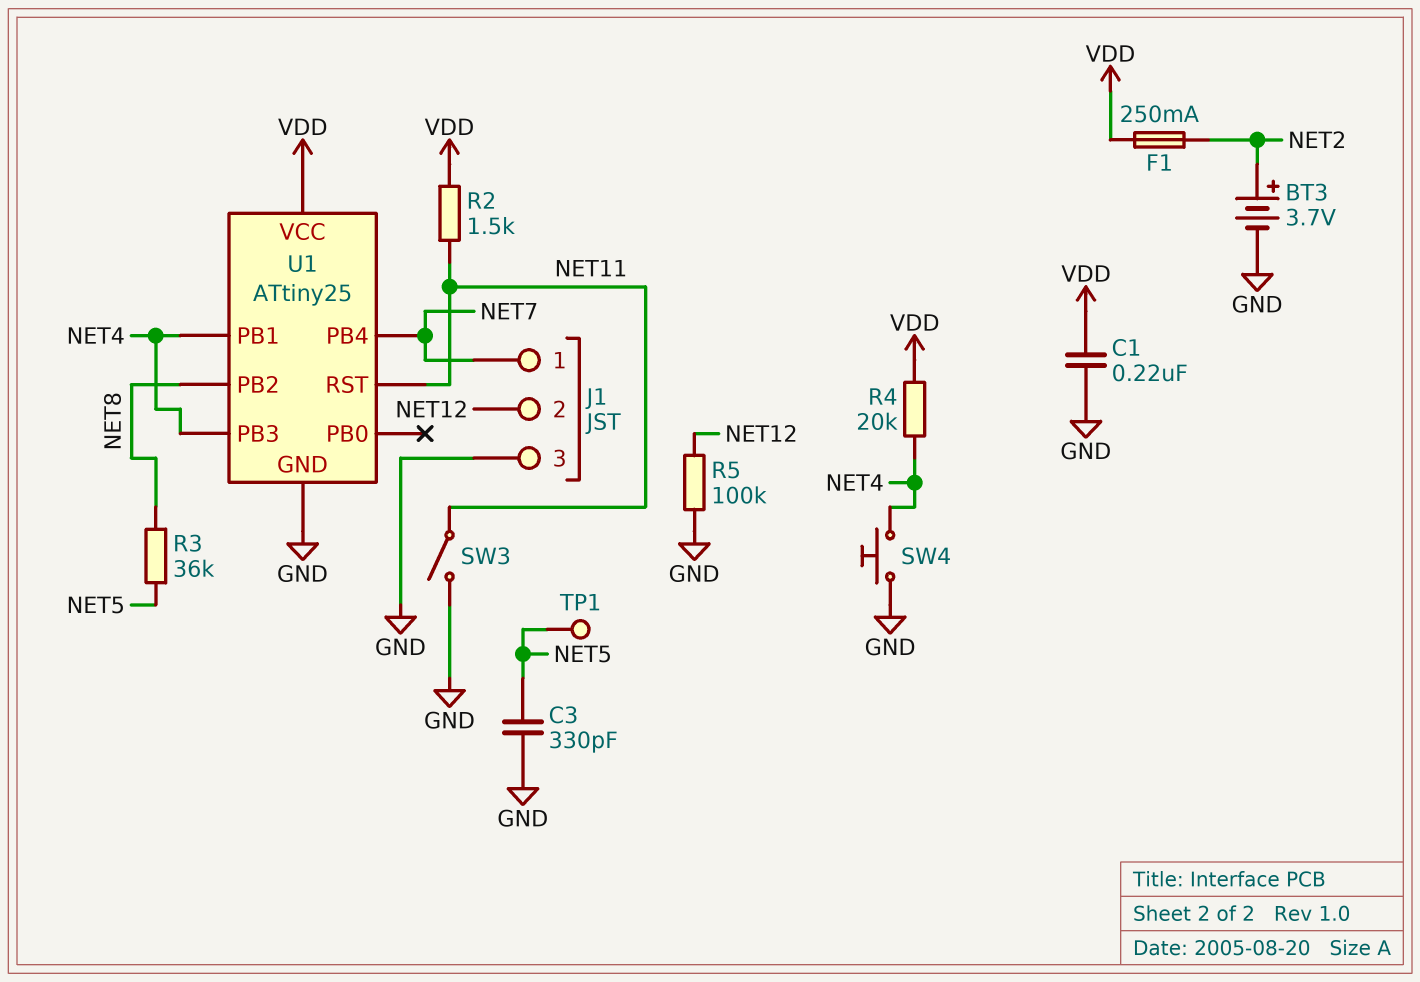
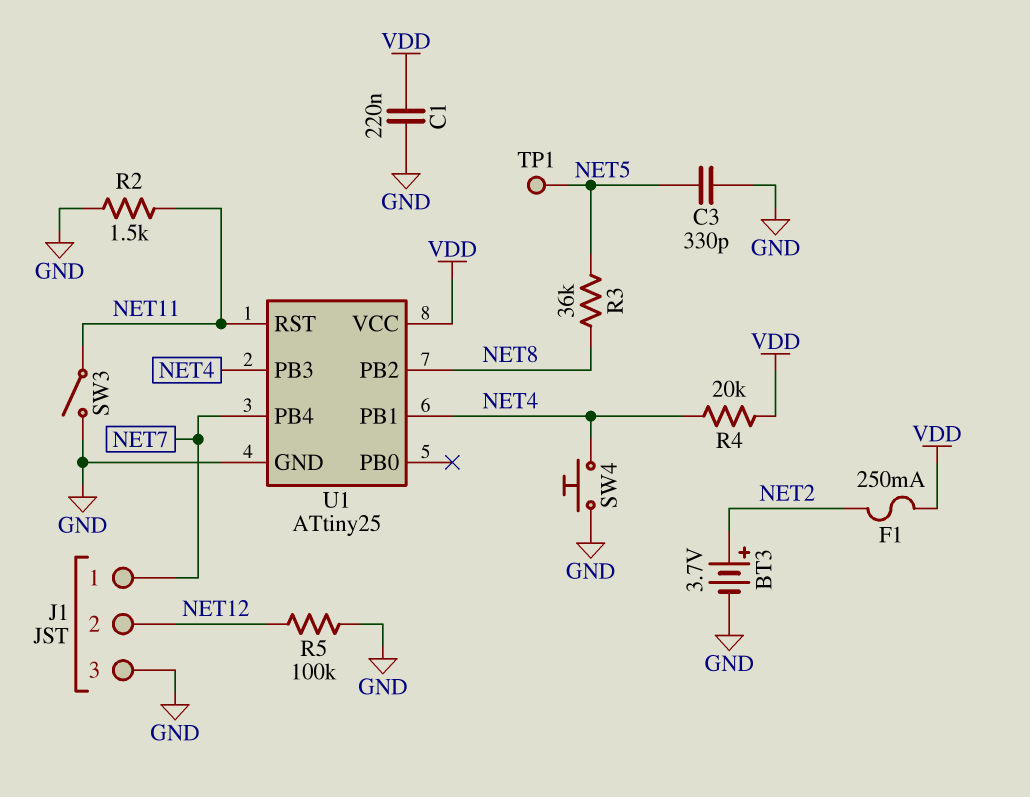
R2: 1.5k (NET11, VDD) -> 1.5k (GND, NET11)

